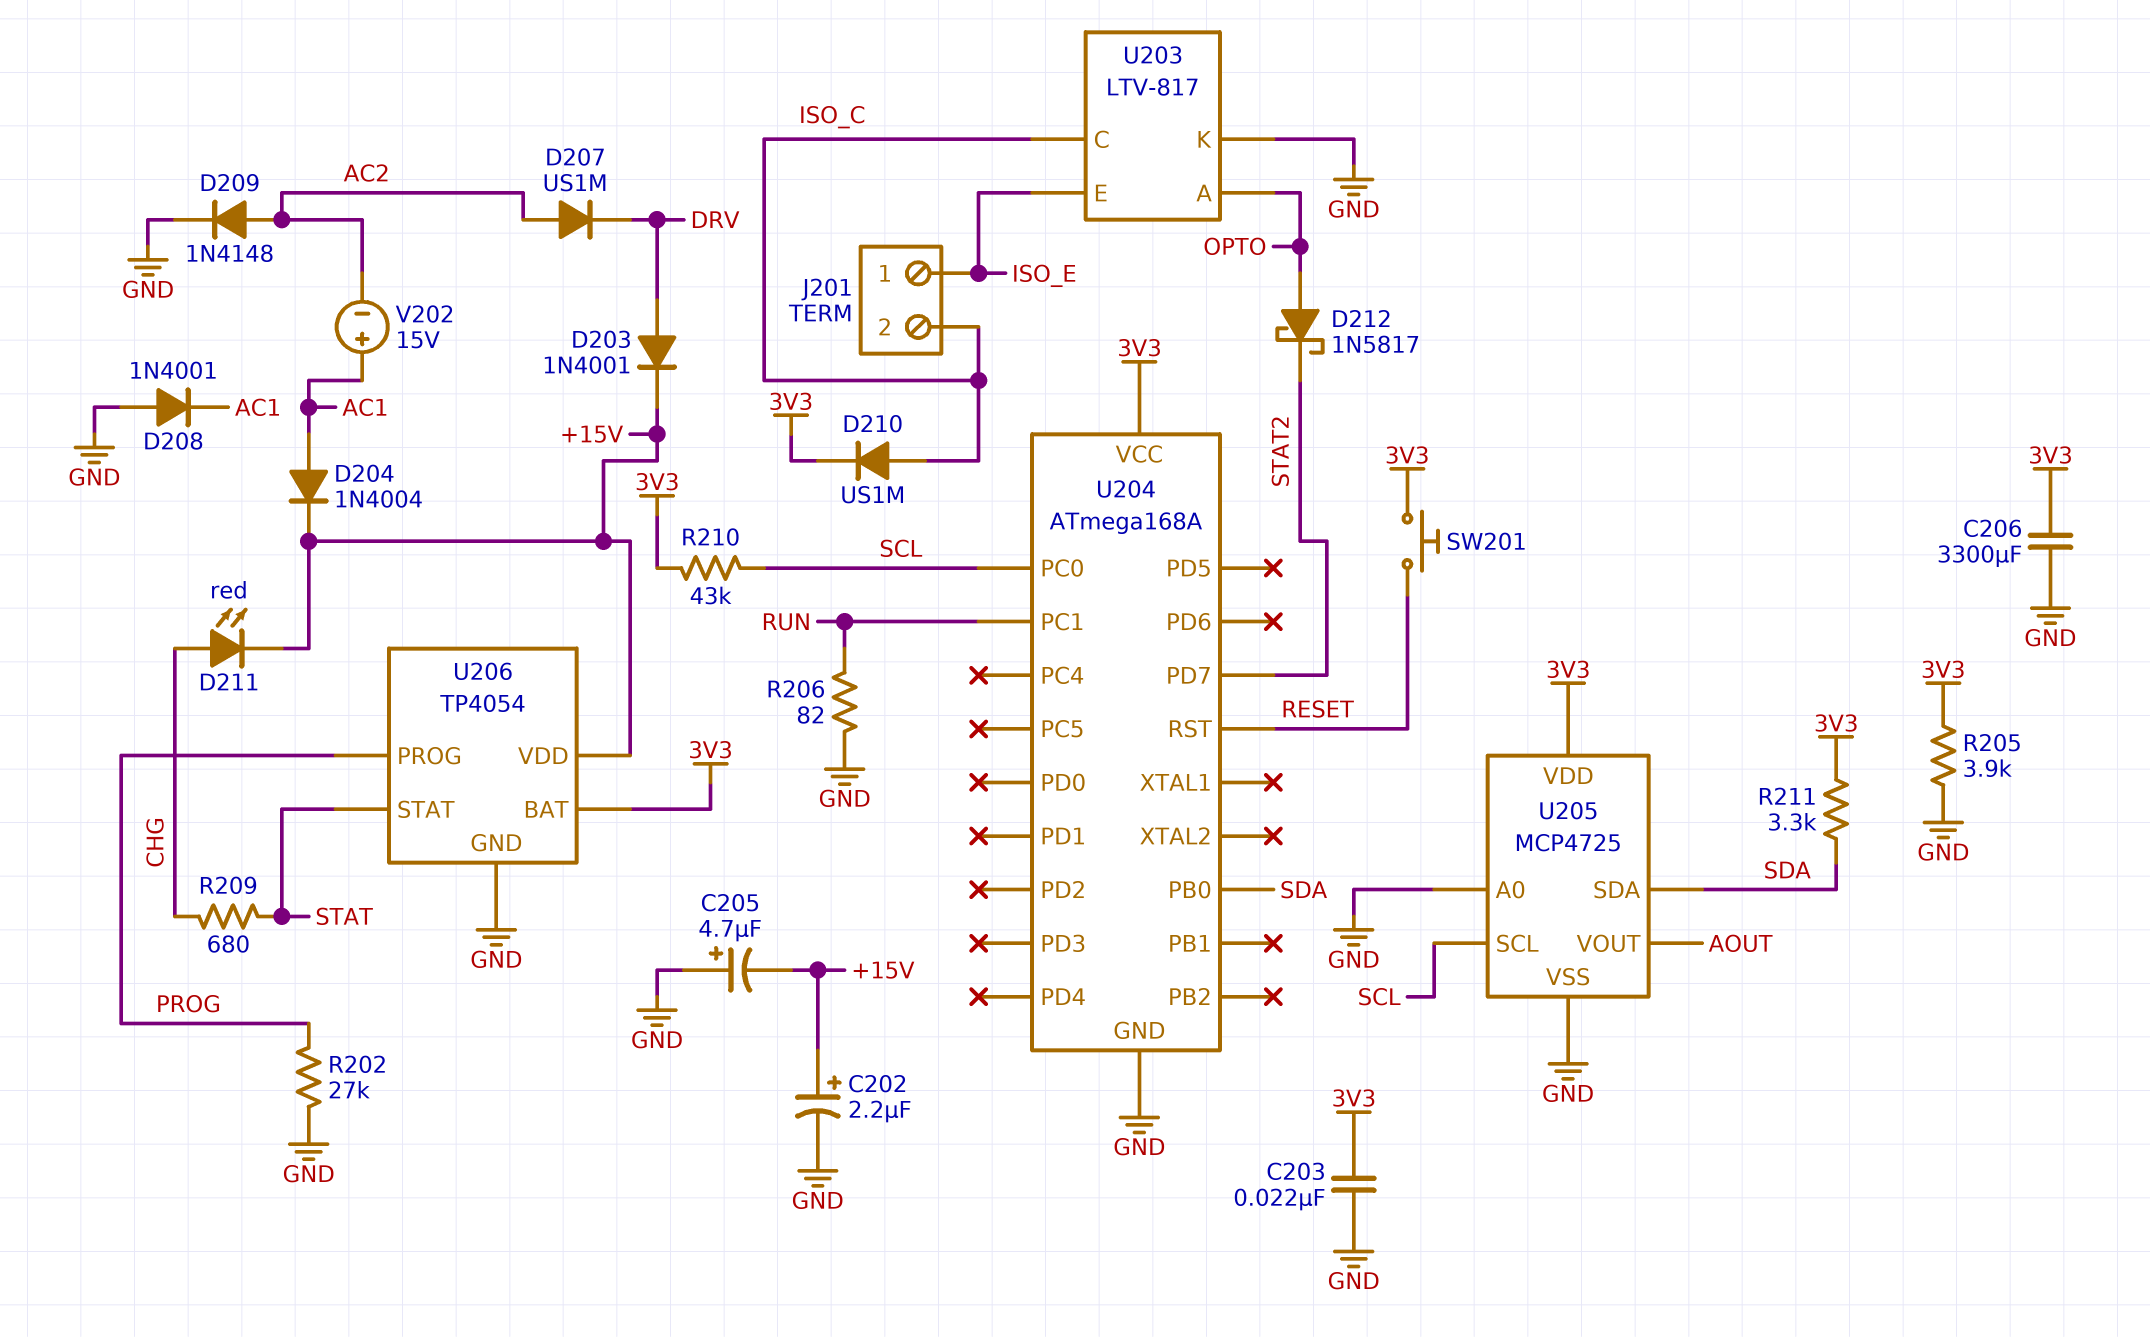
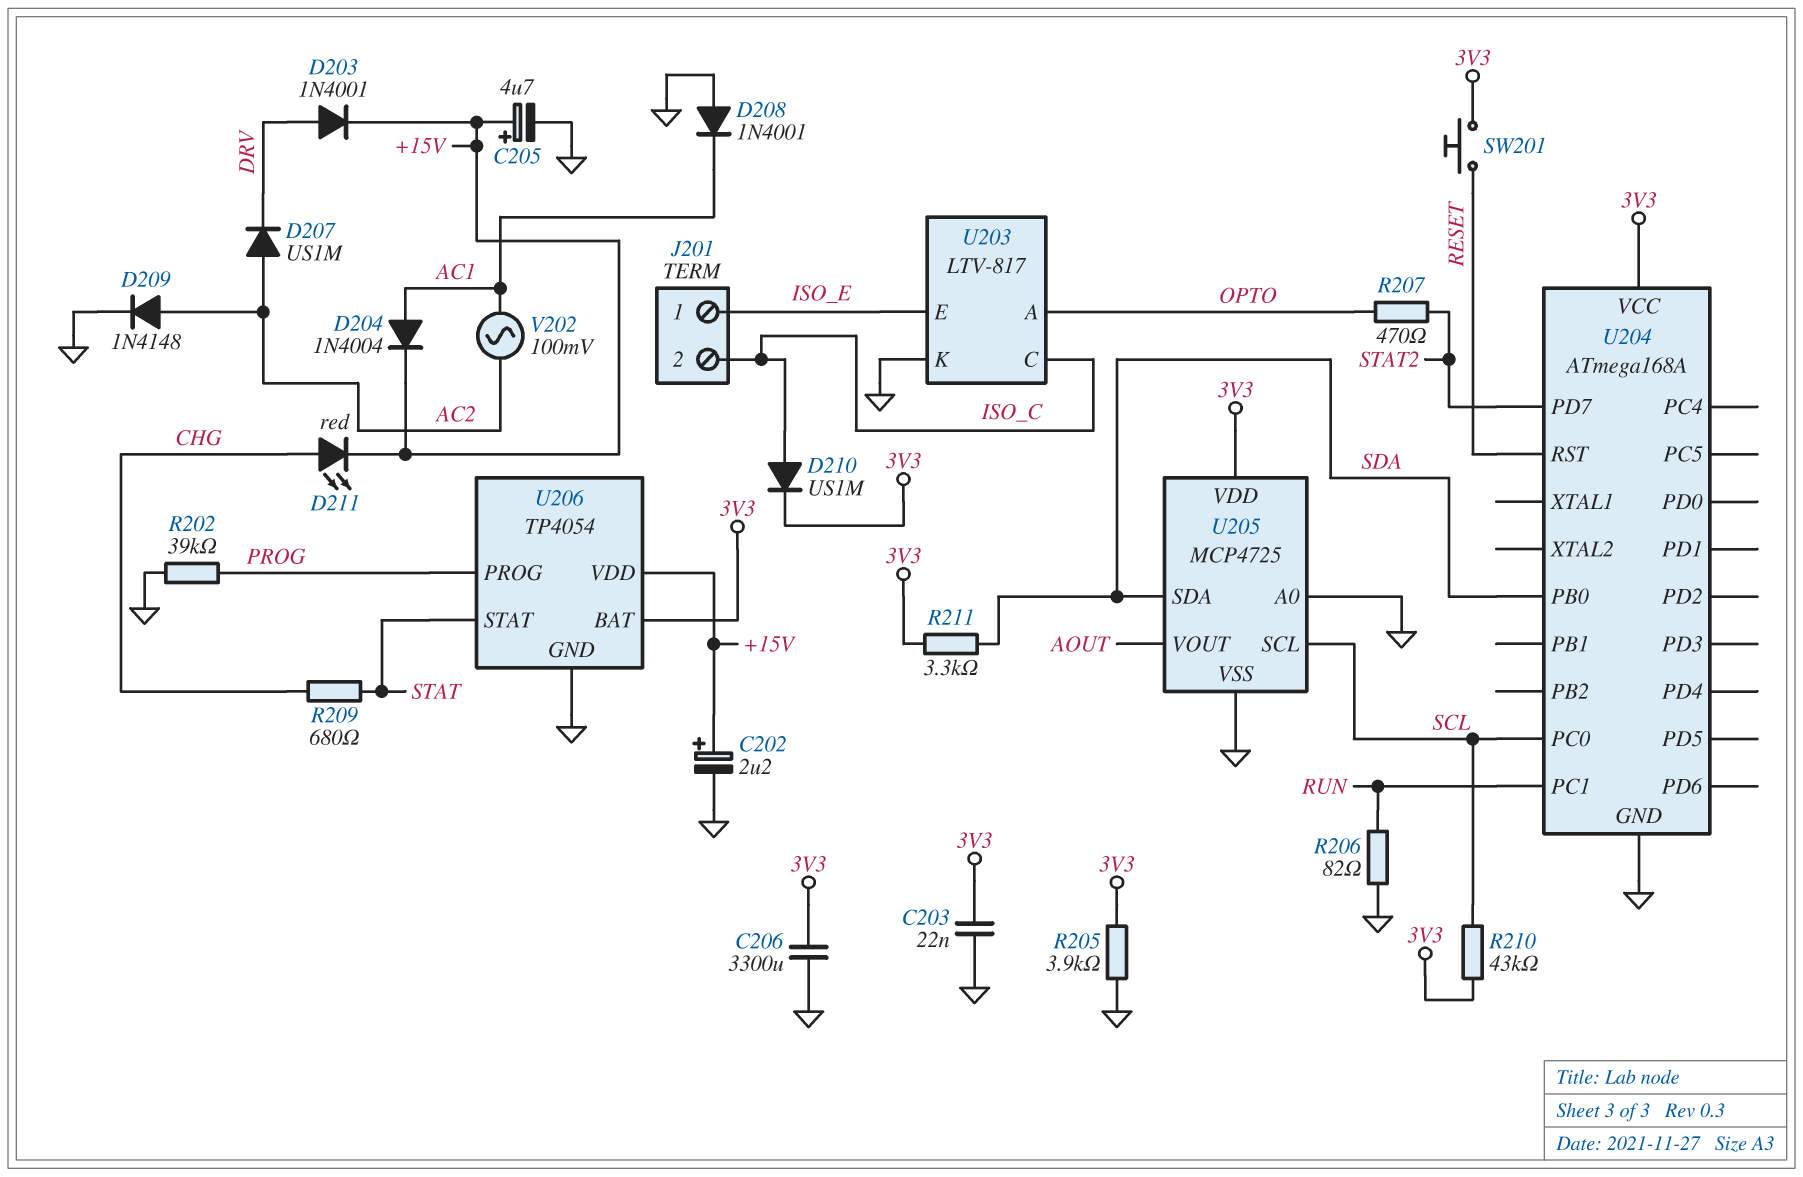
C205: 4.7uF (plus GND, minus +15V) -> 4.7uF (plus +15V, minus GND)
D212: schottky 1N5817 (A OPTO, K STAT2) -> none
R202: 27k (GND, PROG) -> 39k (GND, PROG)
R207: none -> 470 (OPTO, STAT2)
V202: 15V (plus AC1, minus AC2) -> AC 100mV (AC1, AC2)

